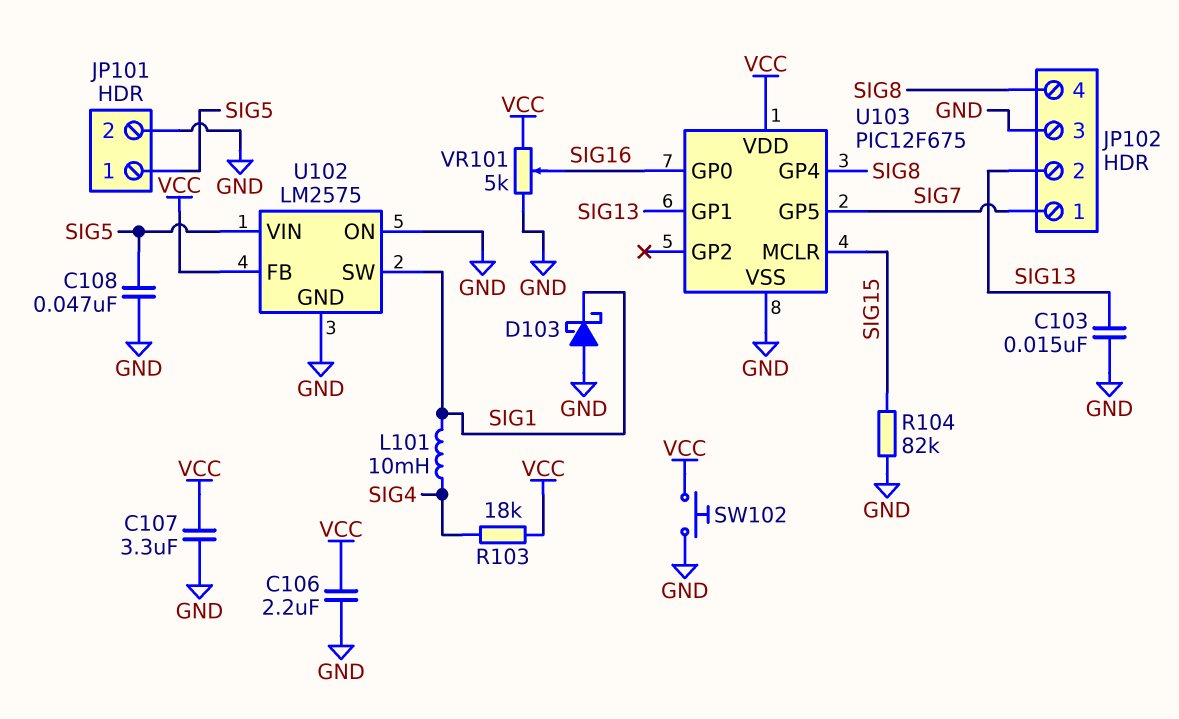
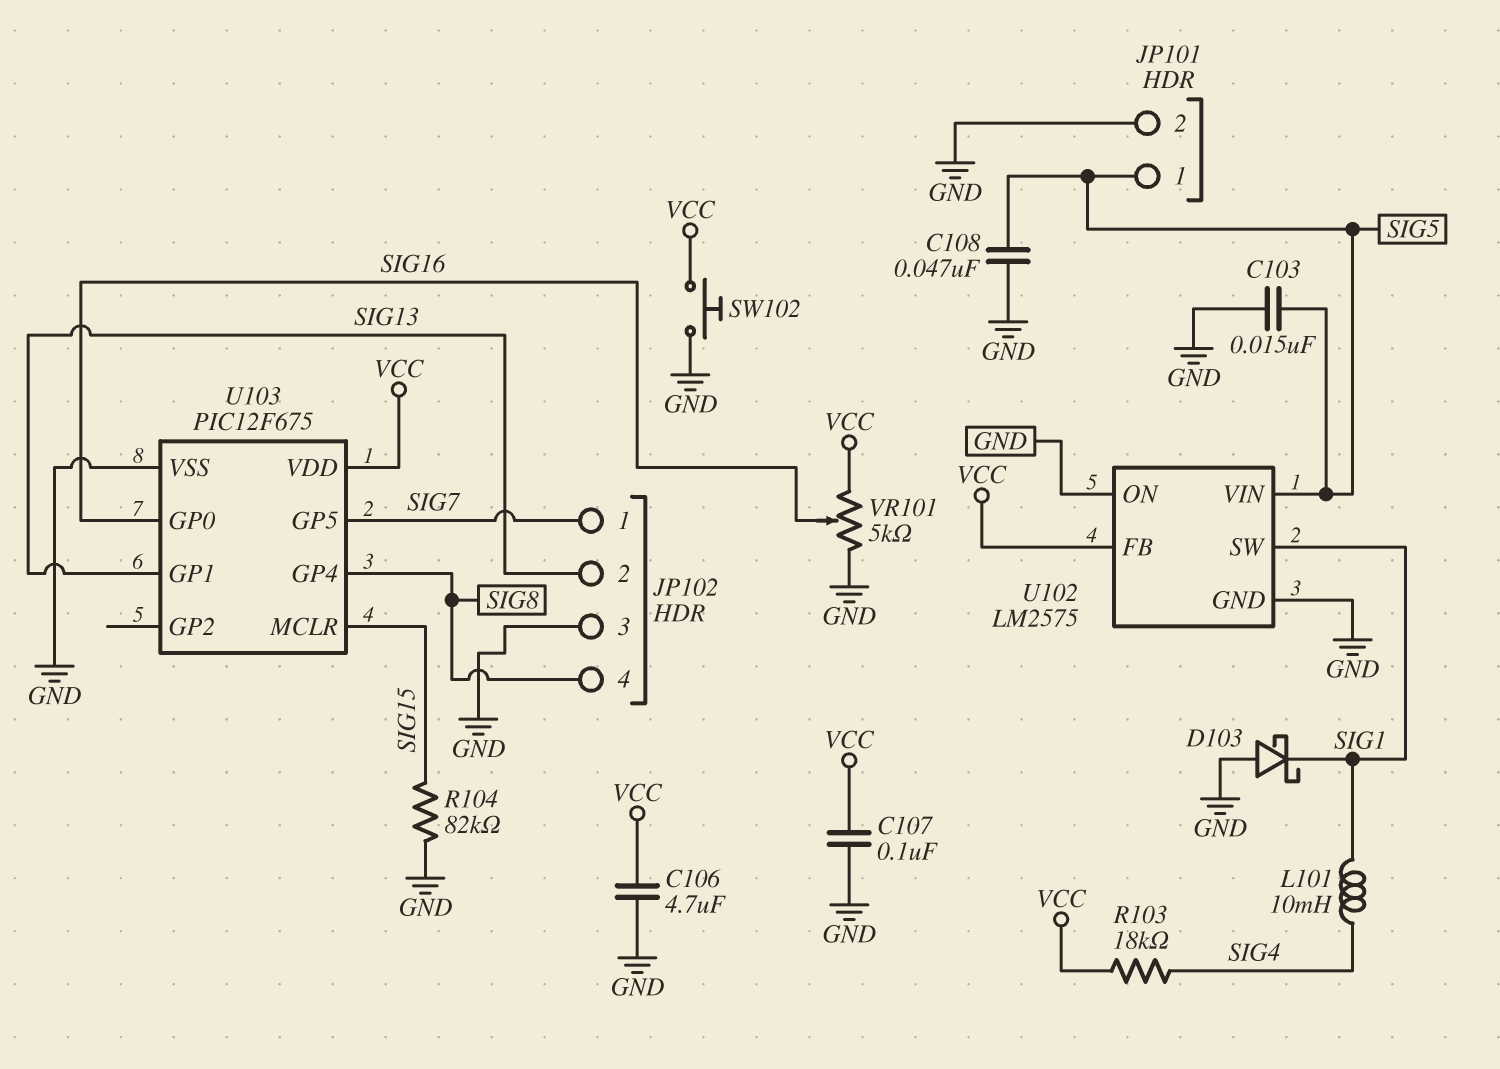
C103: 15nF (GND, SIG13) -> 15nF (GND, SIG5)
C106: 2.2uF (GND, VCC) -> 4.7uF (GND, VCC)
C107: 3.3uF (GND, VCC) -> 100nF (GND, VCC)

